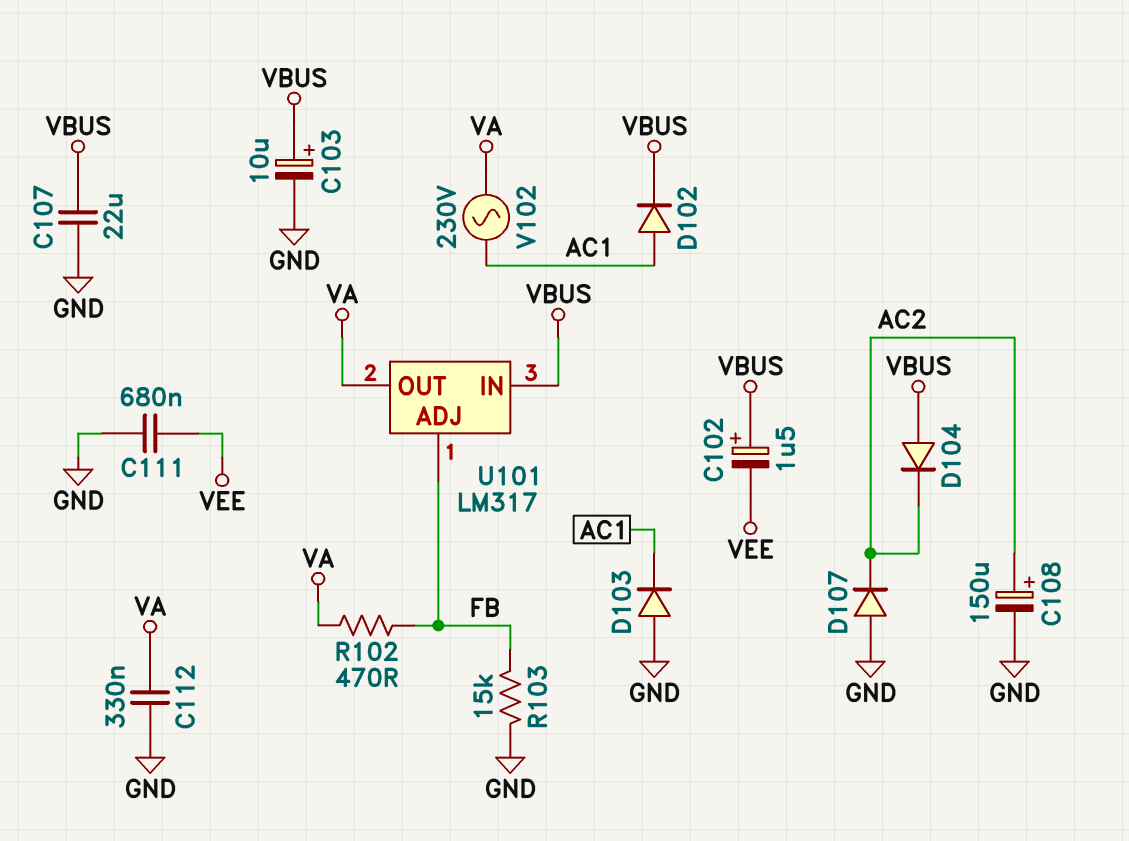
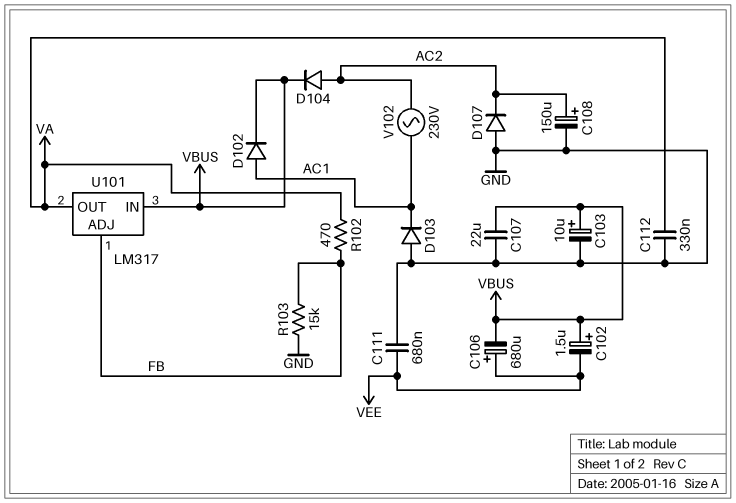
C106: none -> 680uF (plus VEE, minus VBUS)
D104: diode (A VBUS, K AC2) -> diode (A AC2, K VBUS)
V102: AC 230V (AC1, VA) -> AC 230V (AC1, AC2)

